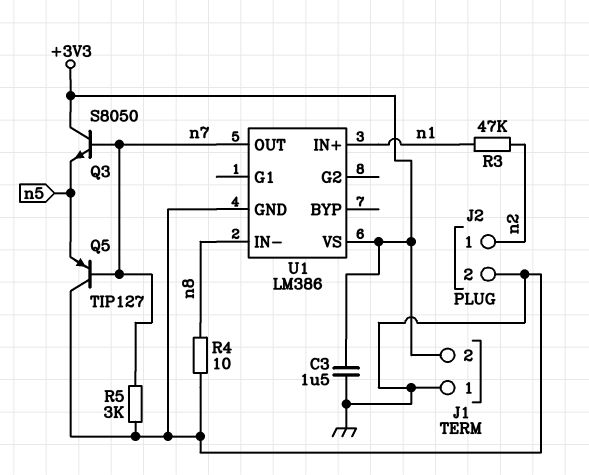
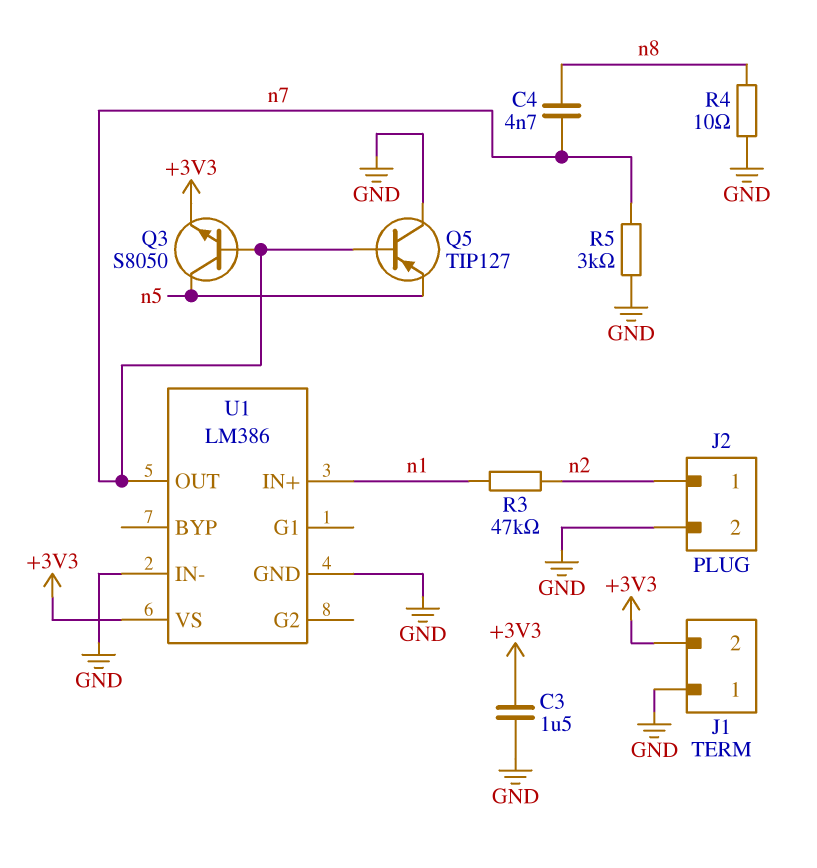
C4: none -> 4.7nF (n7, n8)
Q3: NPN S8050 (B n7, C +3V3, E n5) -> NPN S8050 (B n7, C n5, E +3V3)
U1 pin IN-: n8 -> GND

